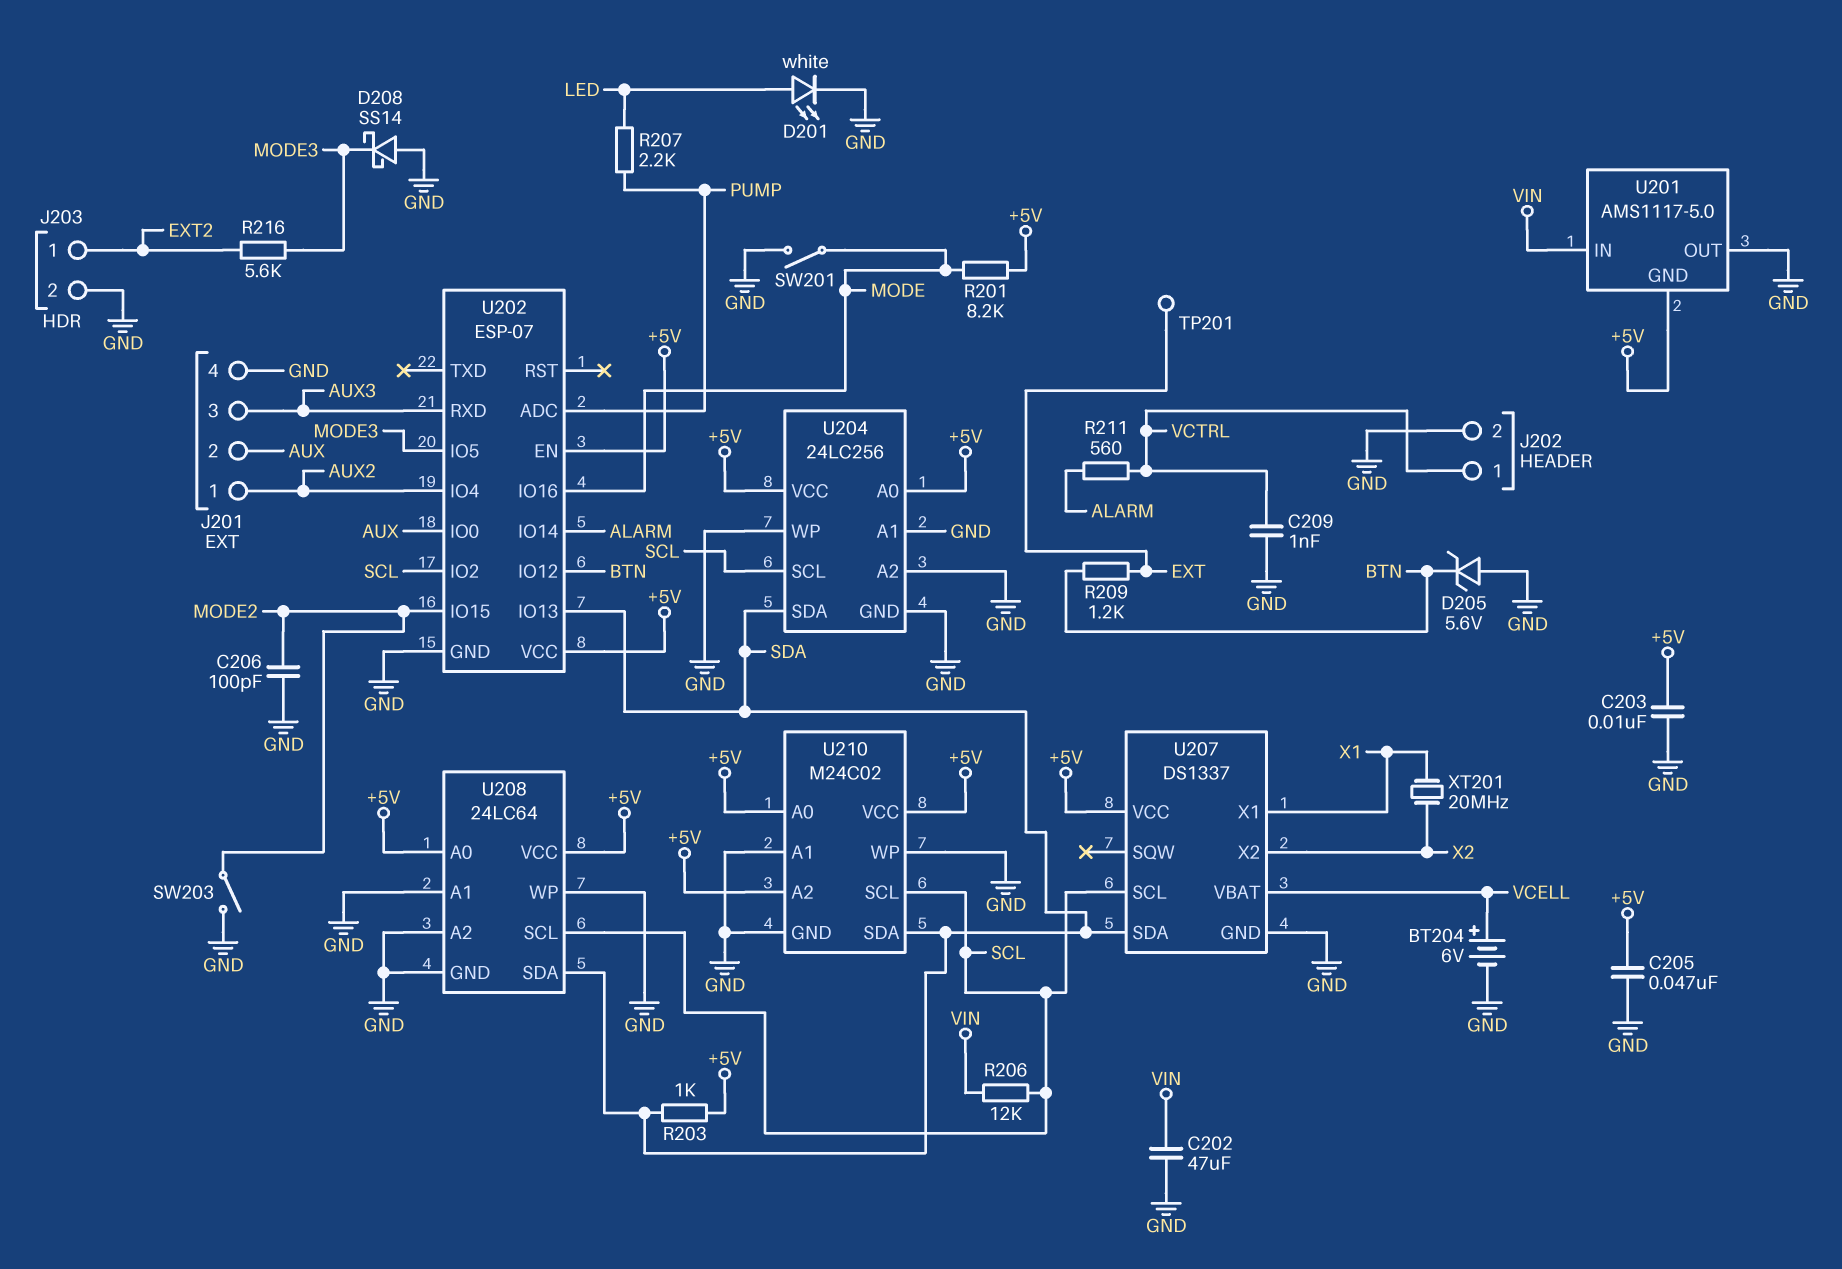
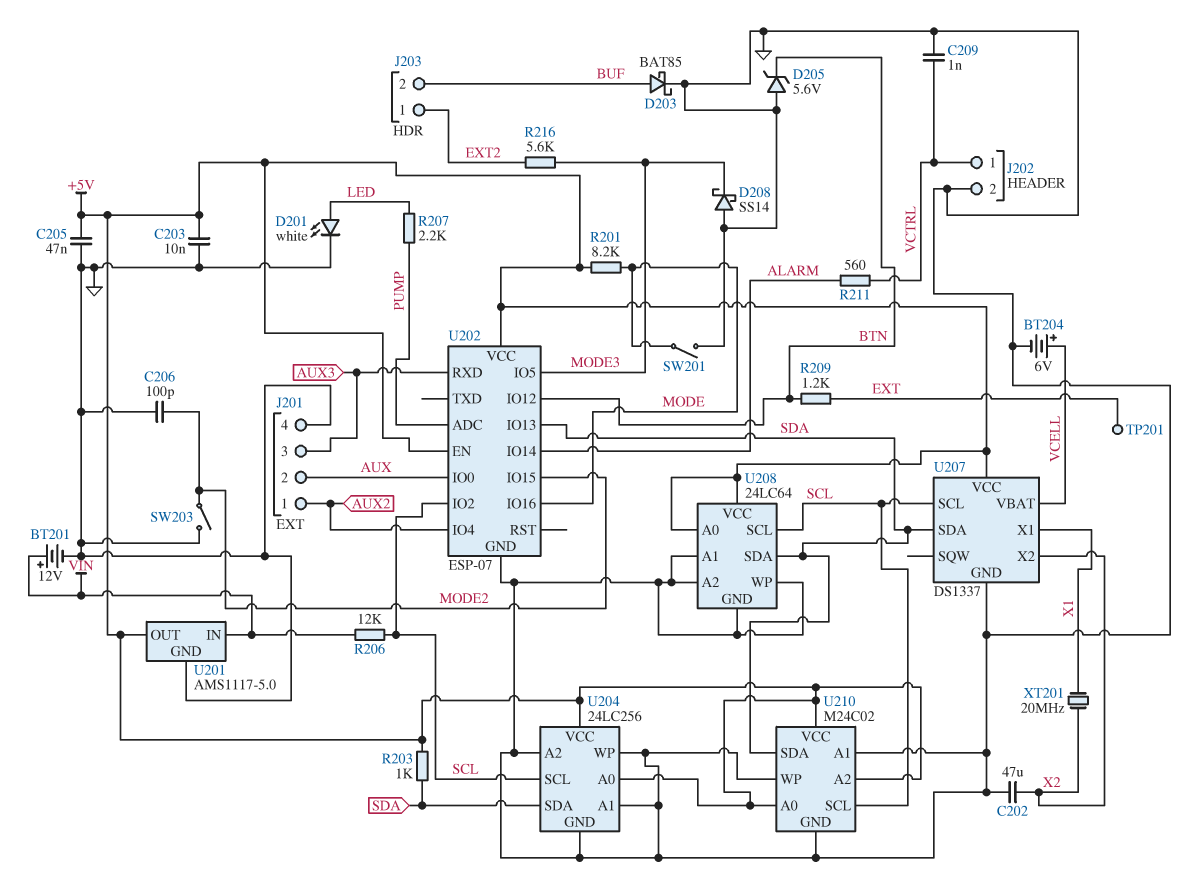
BT201: none -> 12V (plus VIN, minus GND)
C202: 47uF (GND, VIN) -> 47uF (GND, X2)
D203: none -> schottky BAT85 (A BUF, K GND)
J203 pin 2: GND -> BUF
U201 pin GND: +5V -> GND
U201 pin OUT: GND -> +5V

